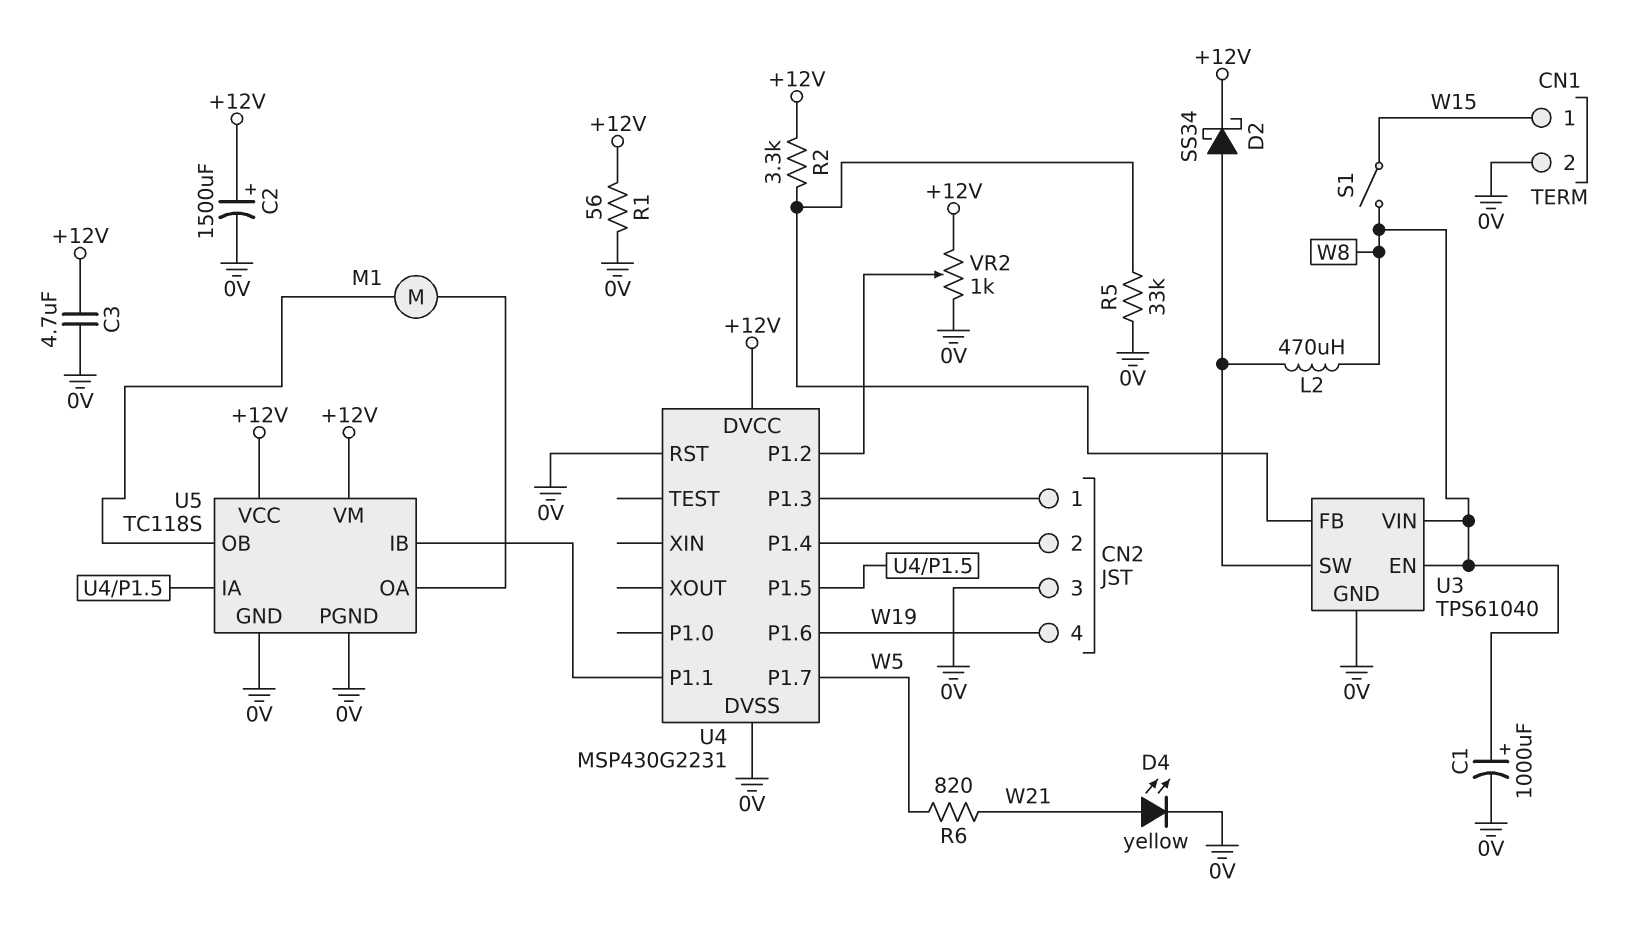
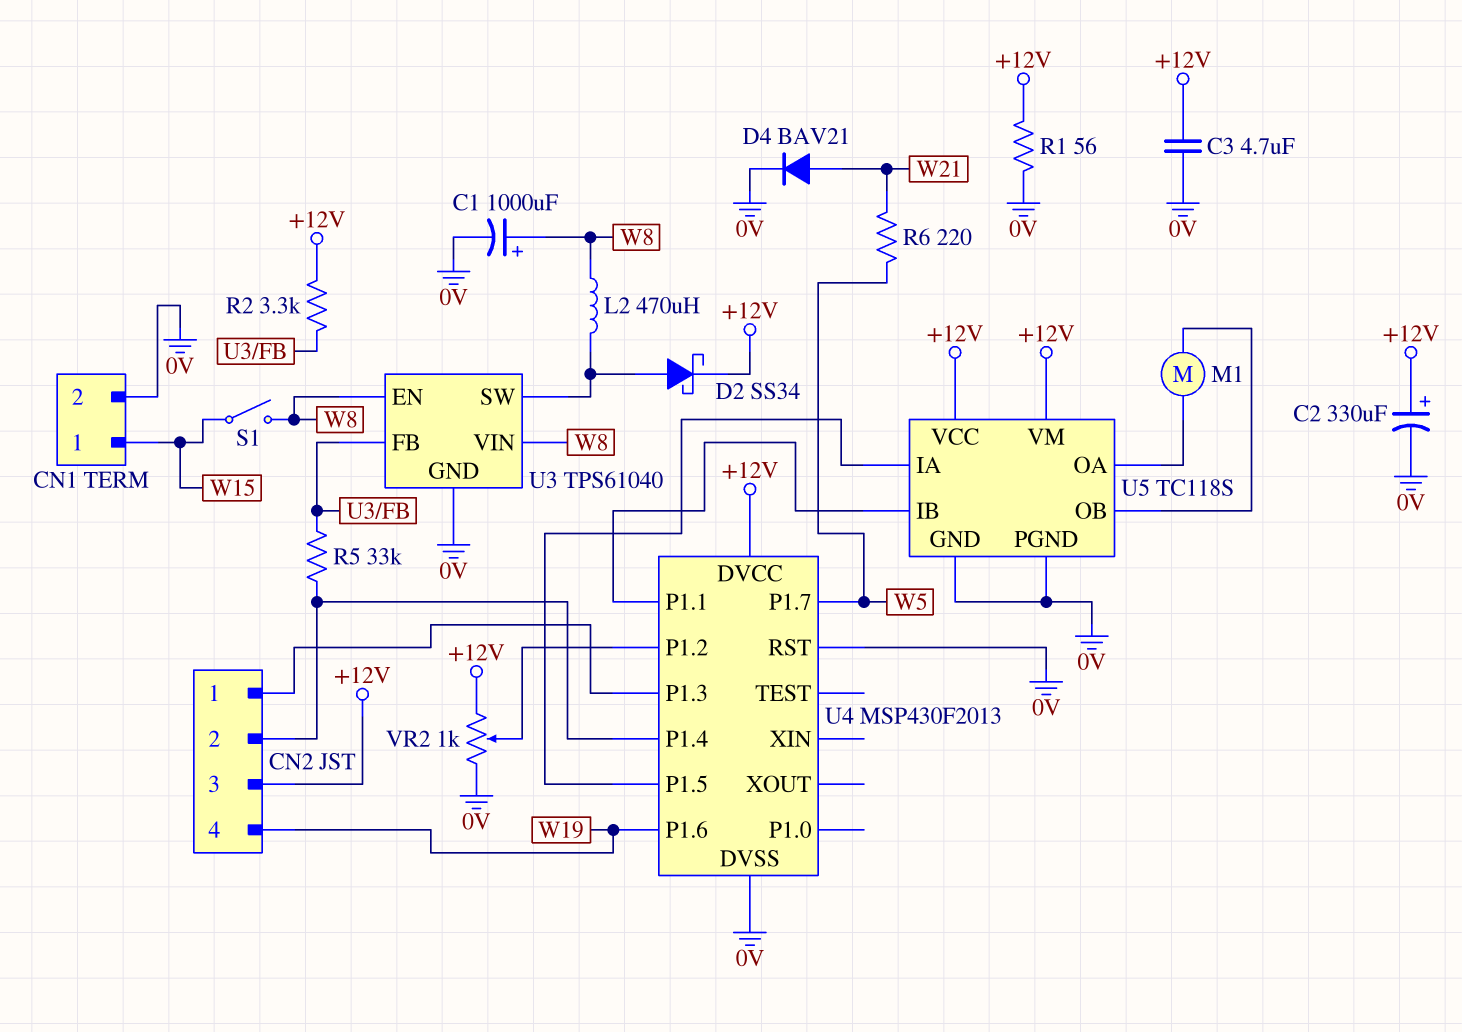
C2: 1500uF (plus +12V, minus 0V) -> 330uF (plus +12V, minus 0V)
CN2 pin 3: 0V -> +12V
D4: LED yellow (A W21, K 0V) -> diode BAV21 (A W21, K 0V)
R5: 33k (0V, U3/FB) -> 33k (CN2/2, U3/FB)
R6: 820 (W5, W21) -> 220 (W5, W21)
U4: MSP430G2231 -> MSP430F2013

